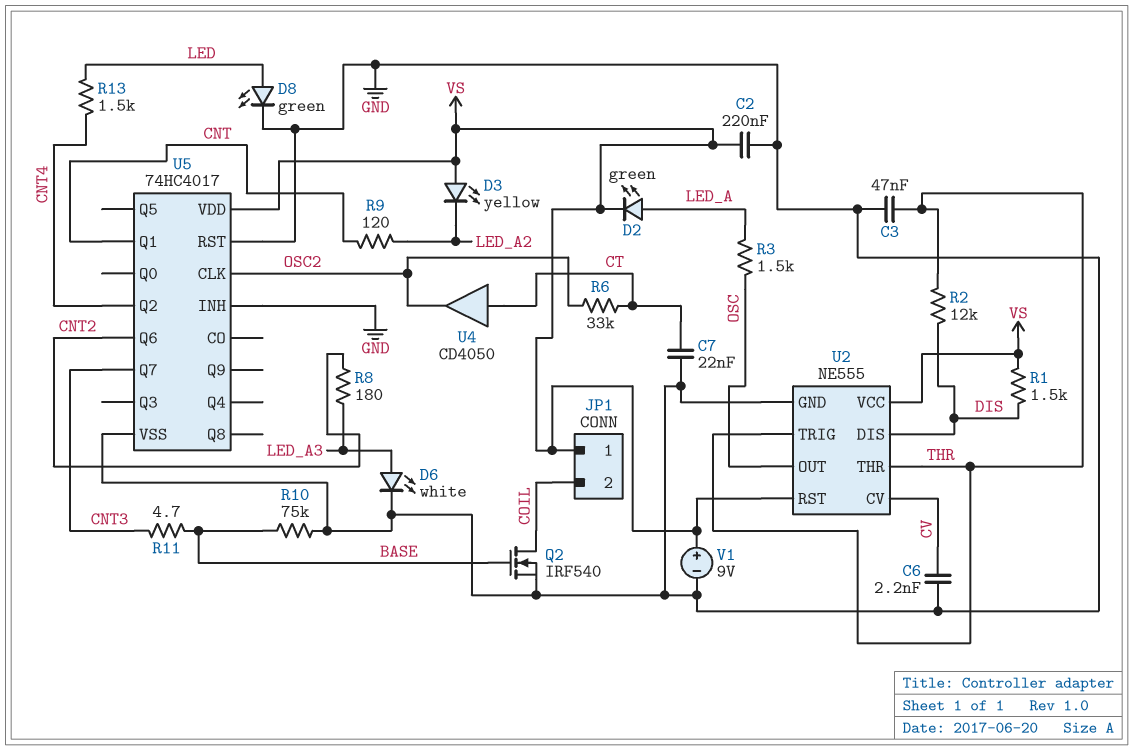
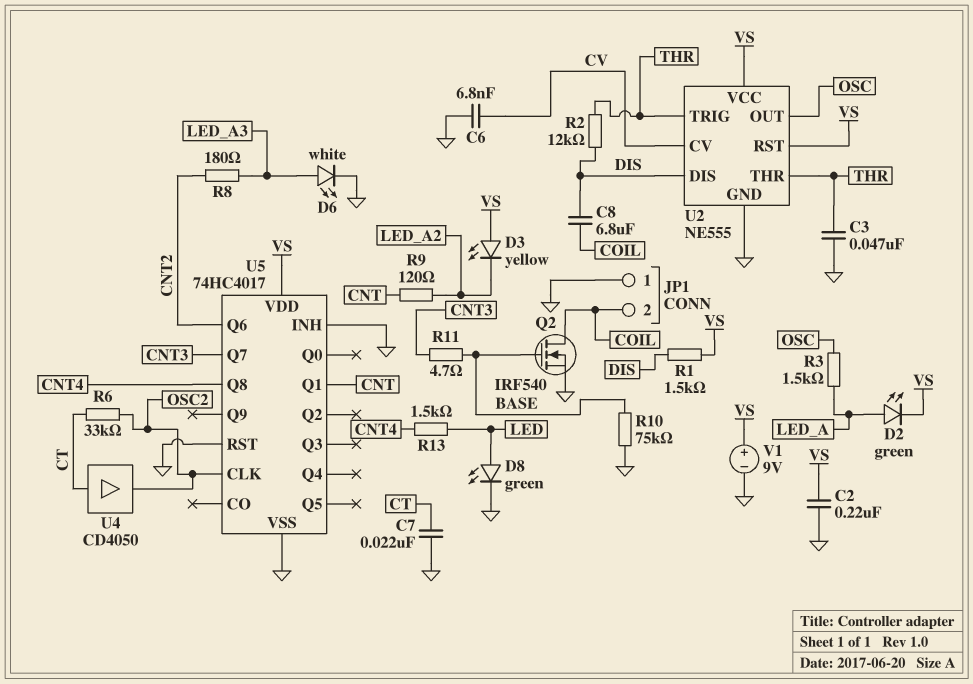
C6: 2.2nF (CV, GND) -> 6.8nF (CV, GND)
C8: none -> 6.8uF (COIL, DIS)
JP1 pin 1: VS -> GND
U5 pin Q2: CNT4 -> none
U5 pin Q8: none -> CNT4

